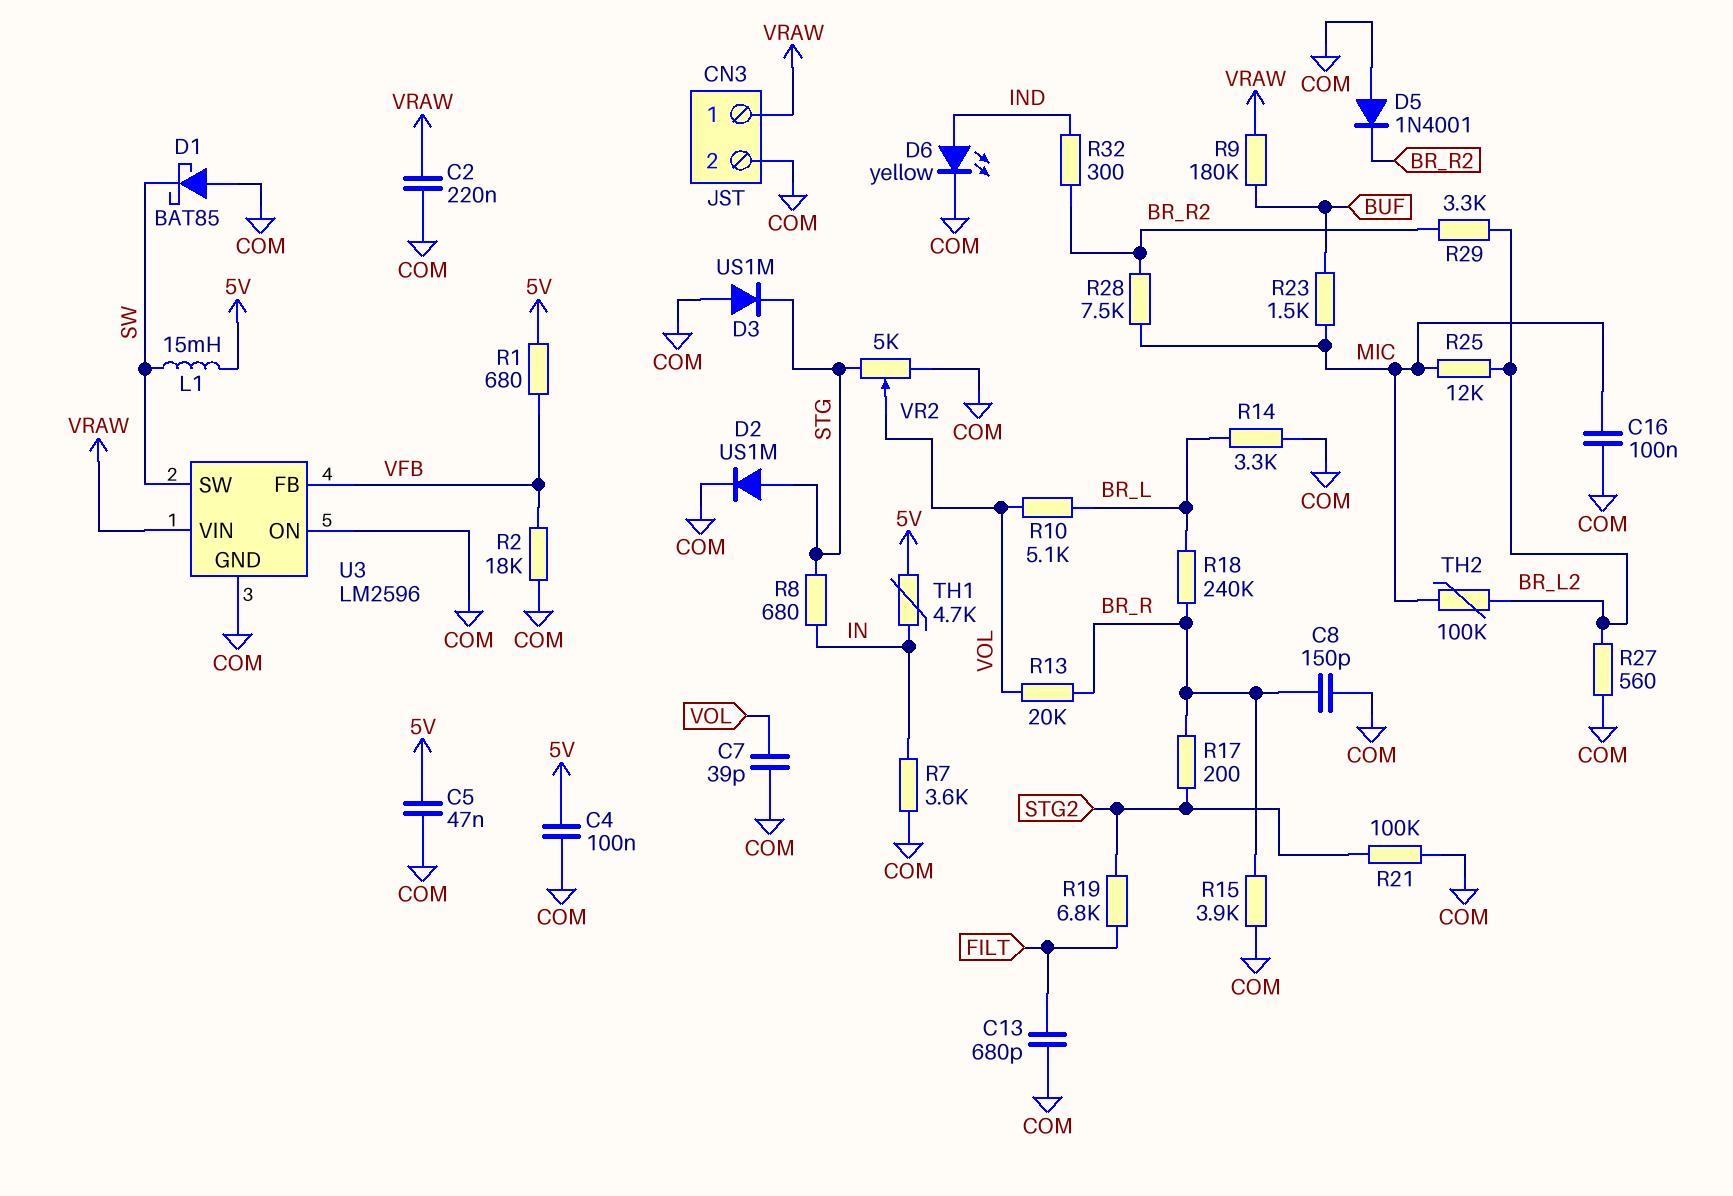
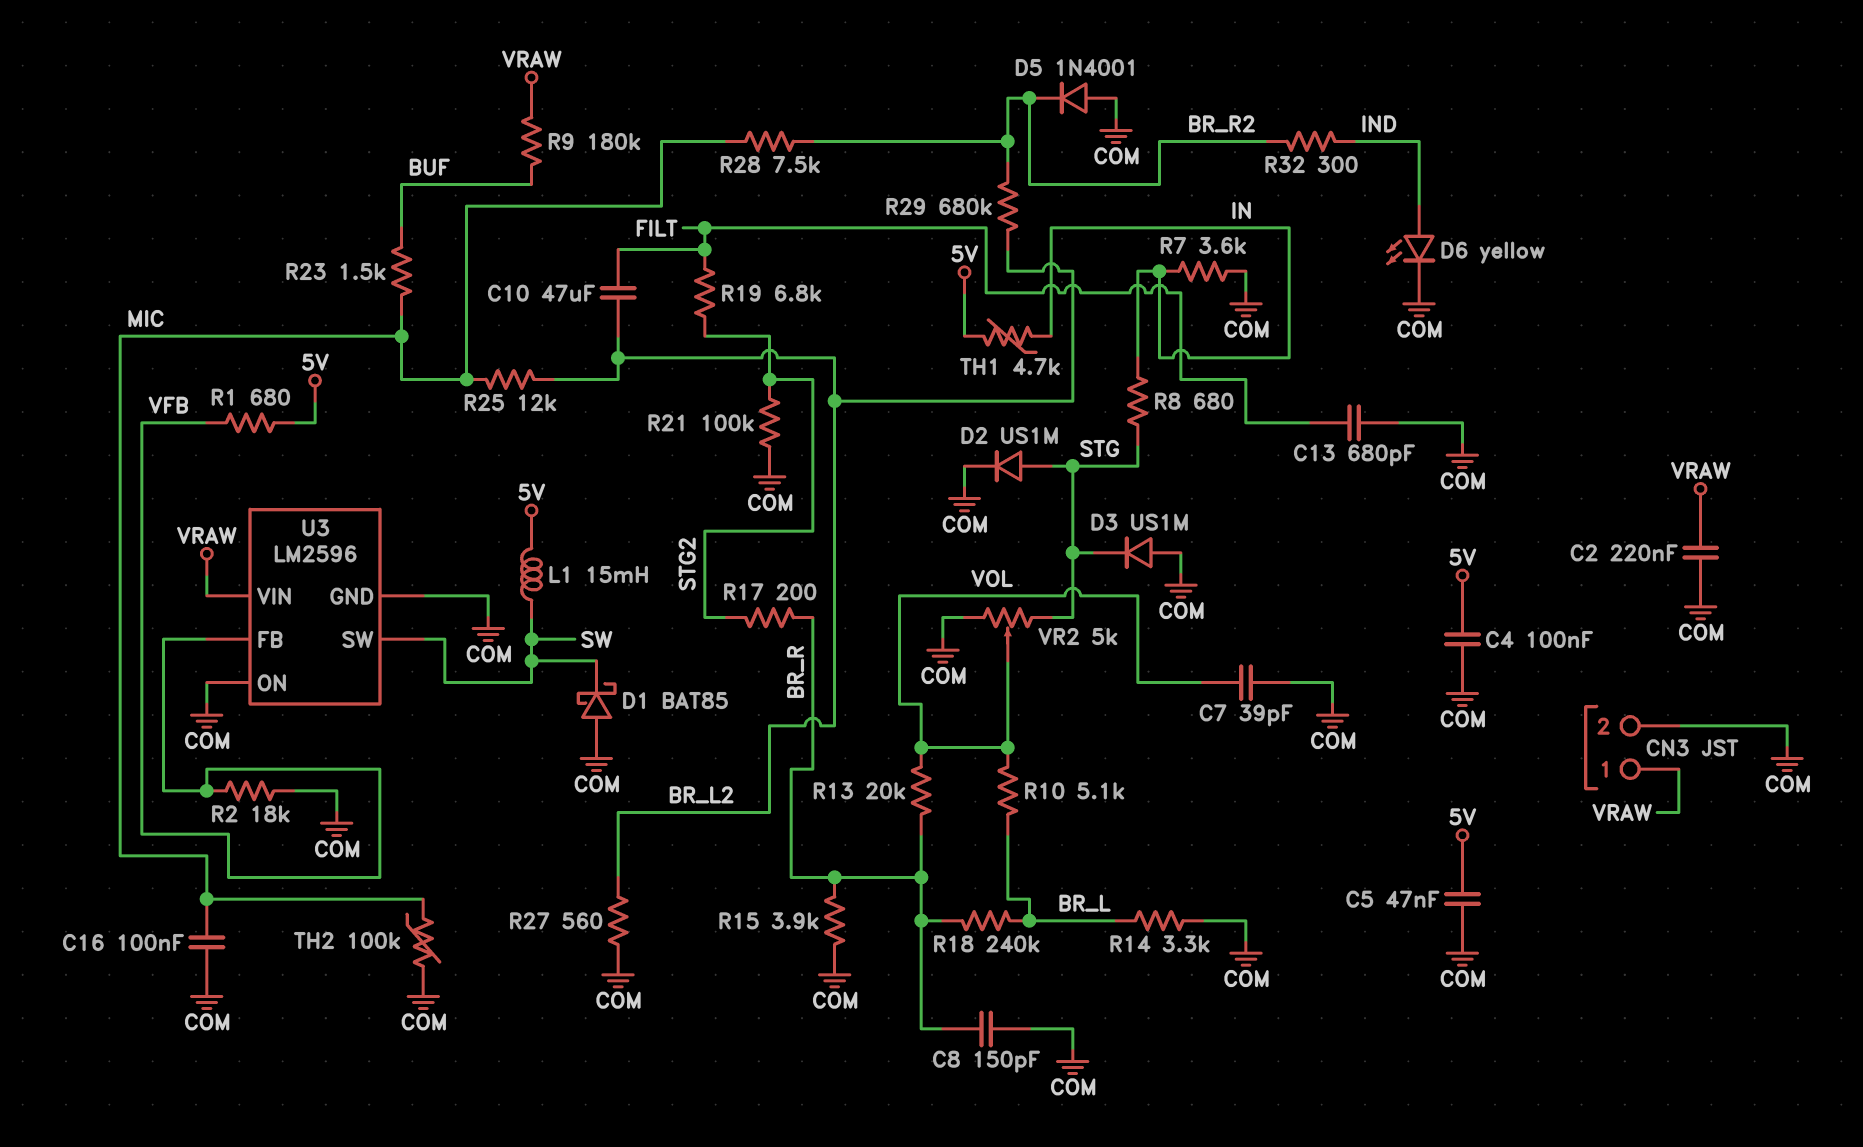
C10: none -> 47uF (BR_L2, FILT)
R29: 3.3k (BR_L2, BR_R2) -> 680k (BR_L2, BR_R2)
TH2: 100k (BR_L2, MIC) -> 100k (COM, MIC)

